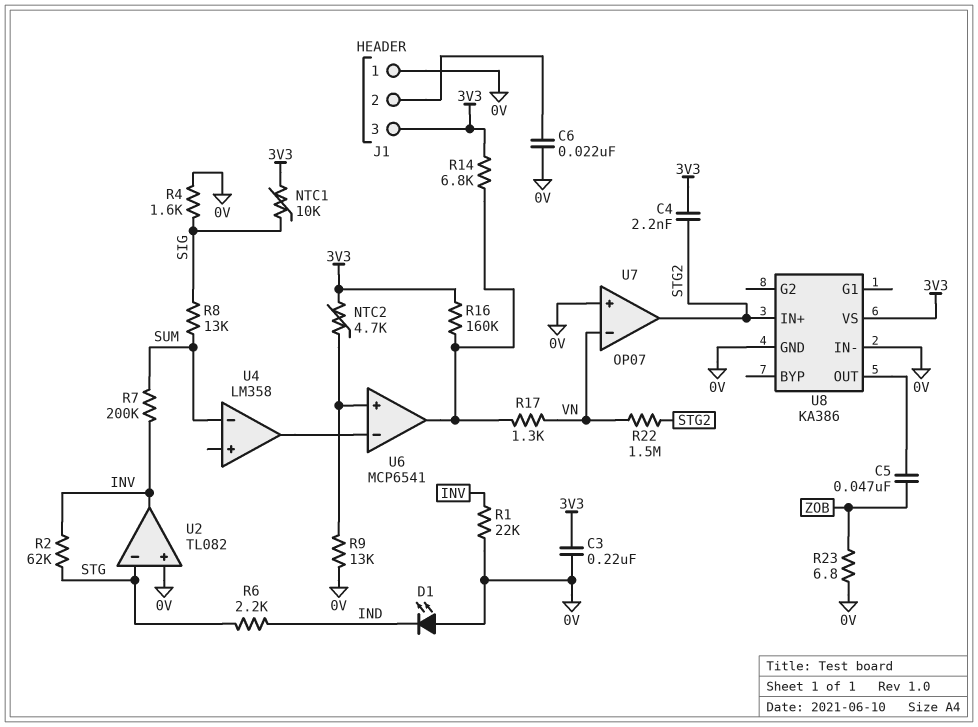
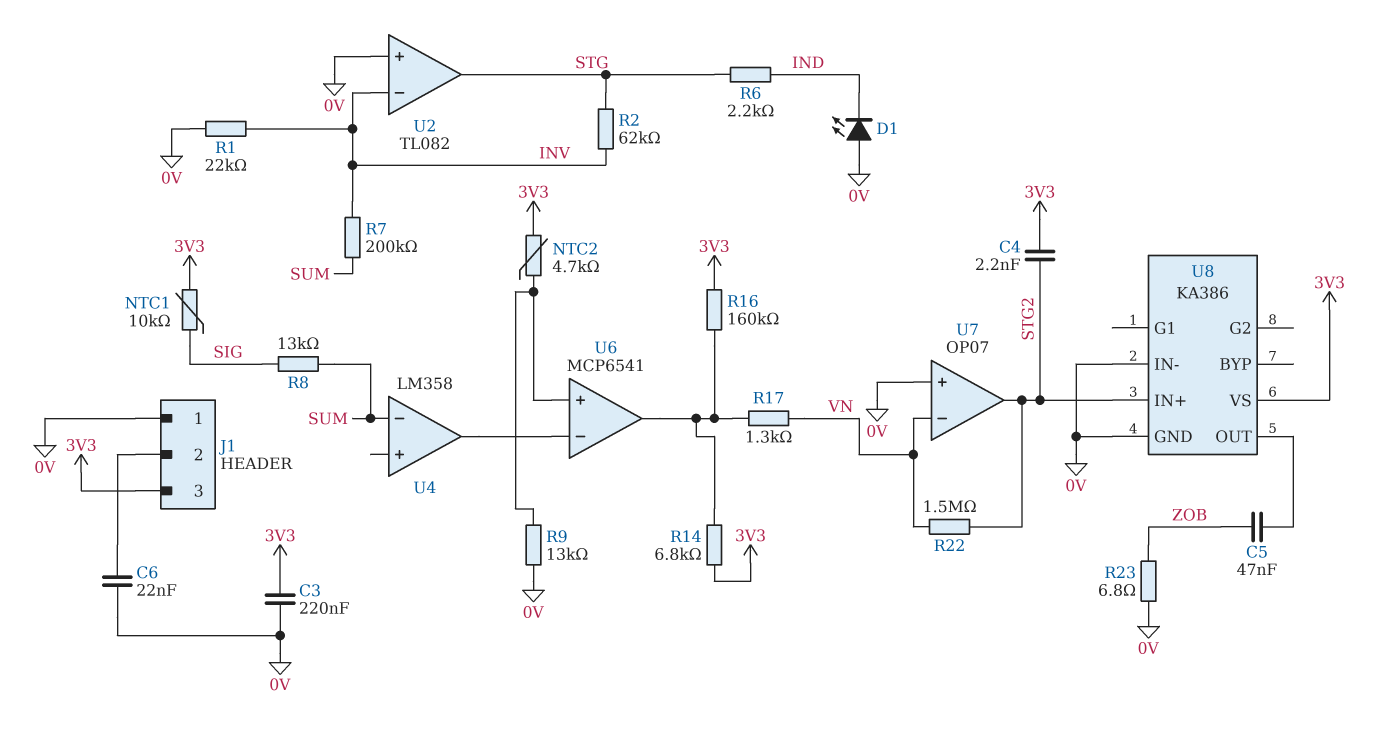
R4: 1.6k (0V, SIG) -> none
U2 pin in-: STG -> INV
U2 pin out: INV -> STG

